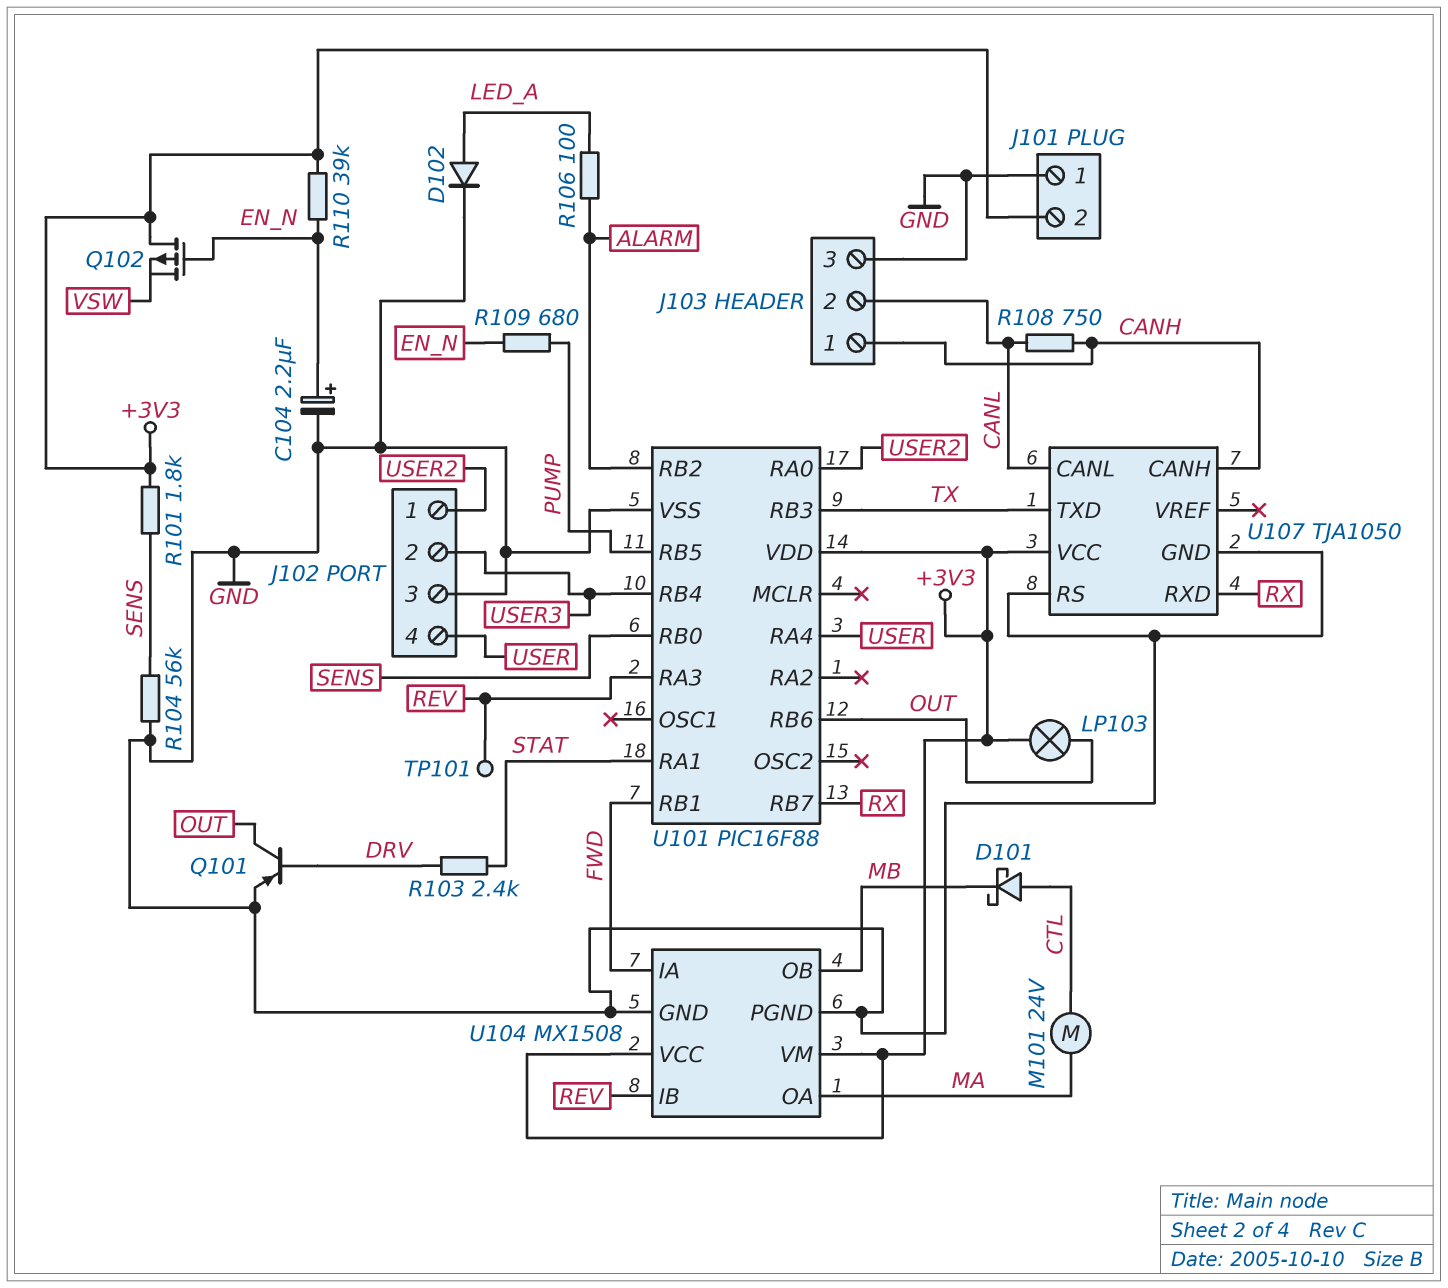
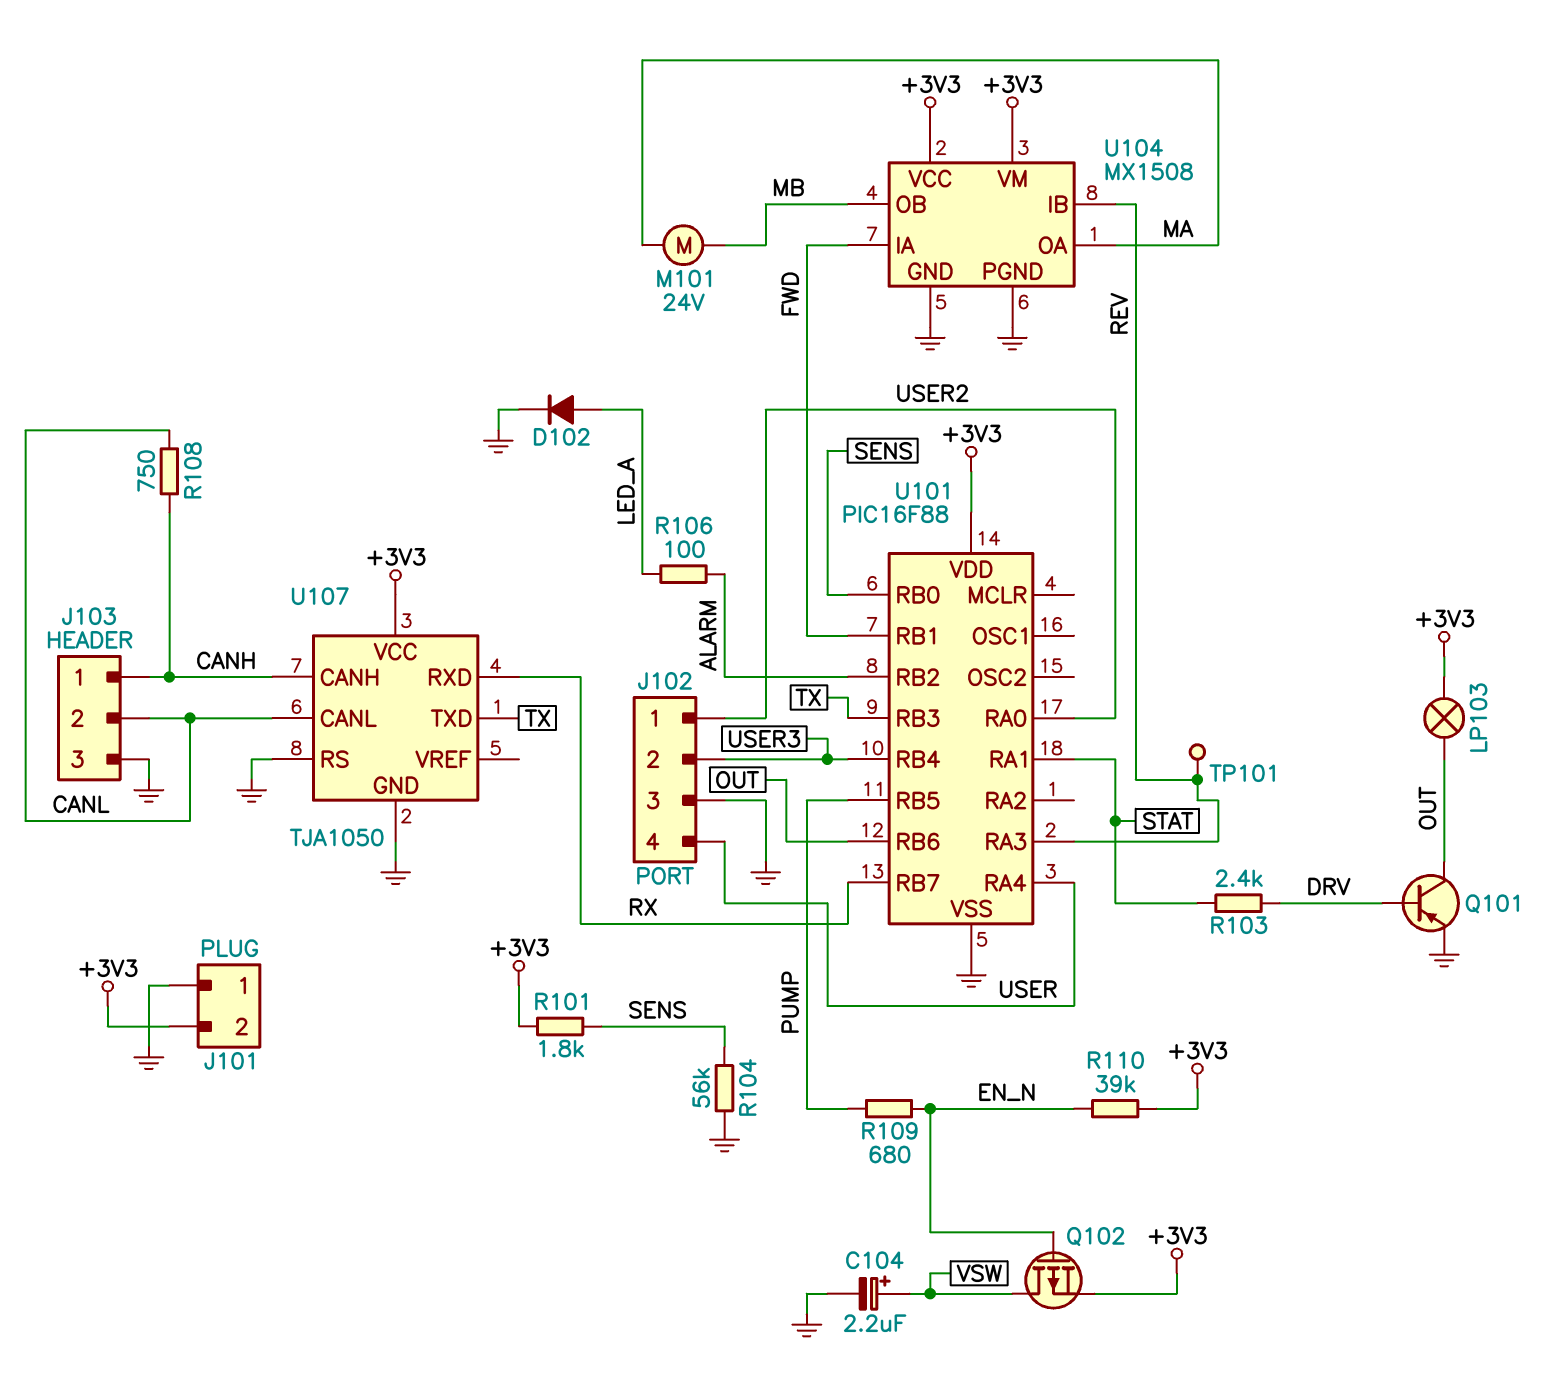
C104: 2.2uF (plus EN_N, minus GND) -> 2.2uF (plus VSW, minus GND)
D101: schottky (A CTL, K MB) -> none
M101: motor 24V (CTL, MA) -> motor 24V (MA, MB)
Q102: PMOS (G EN_N, D +3V3, S VSW) -> PMOS (G EN_N, D VSW, S +3V3)

